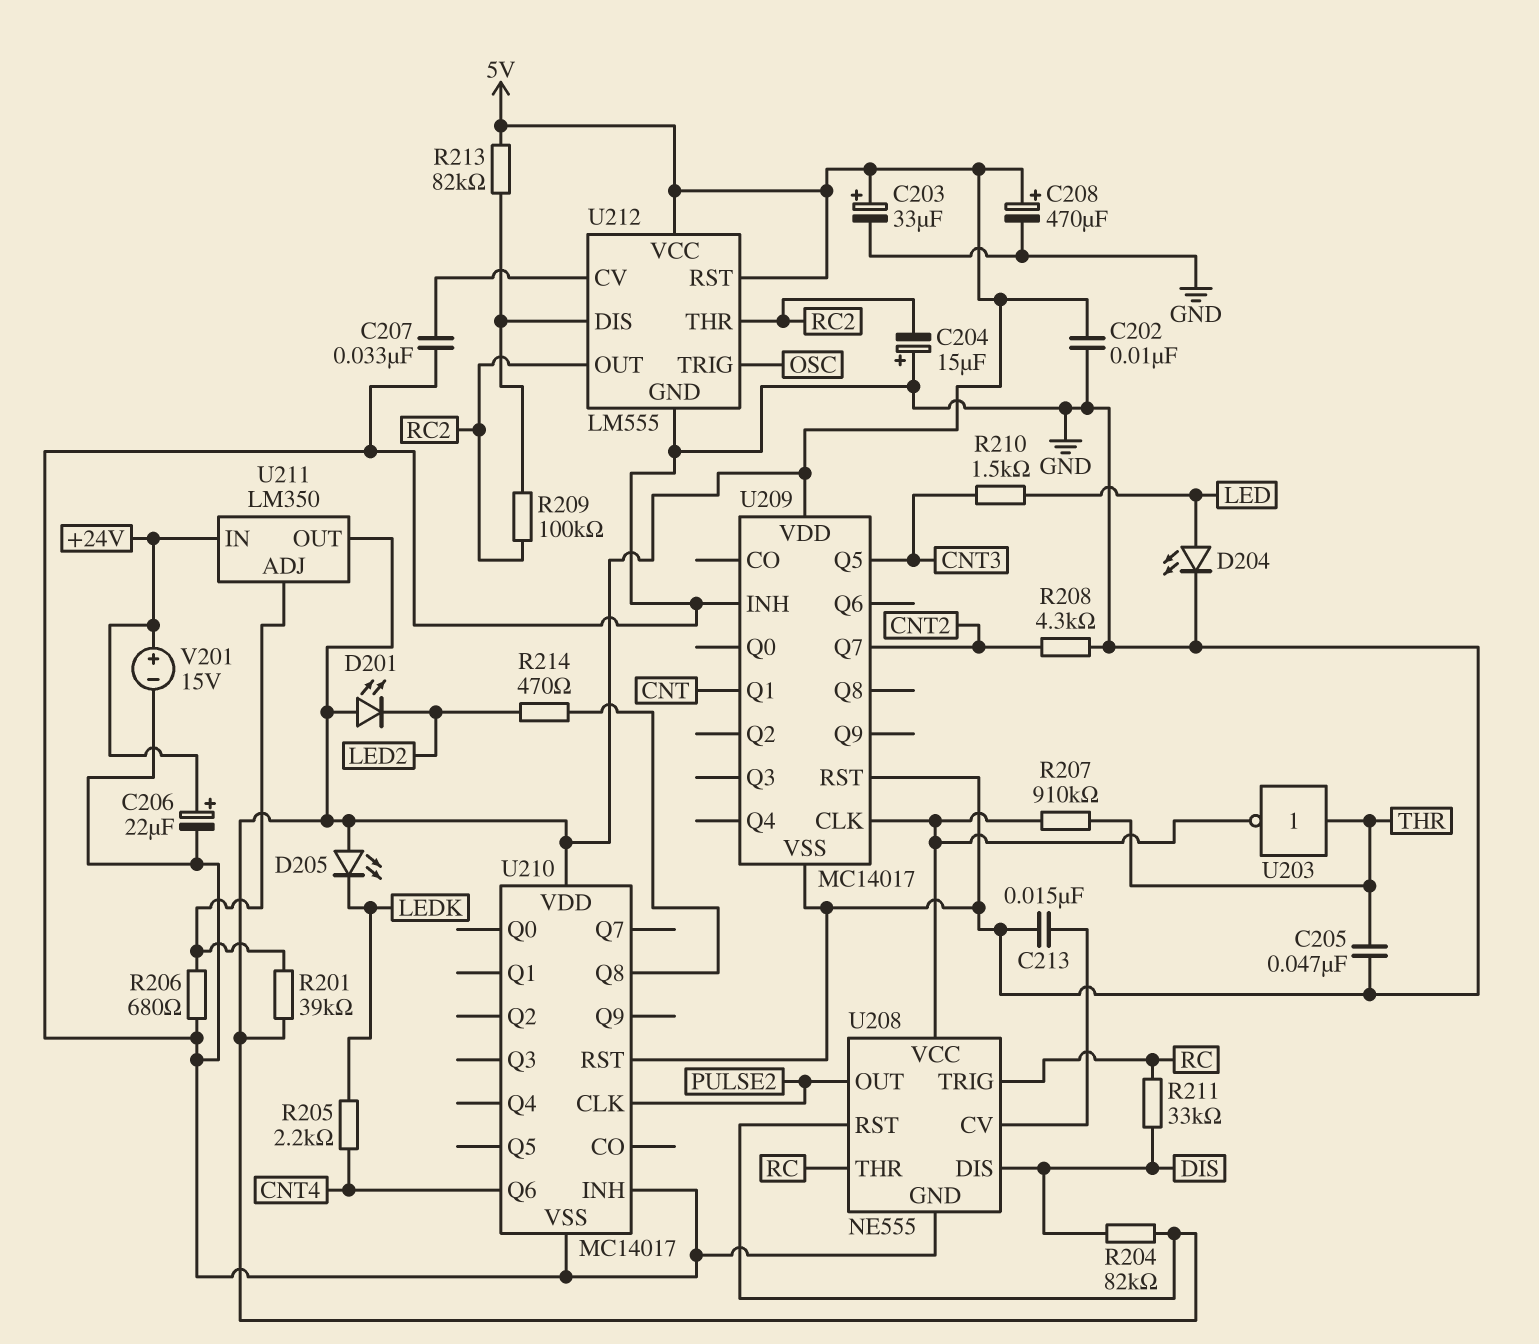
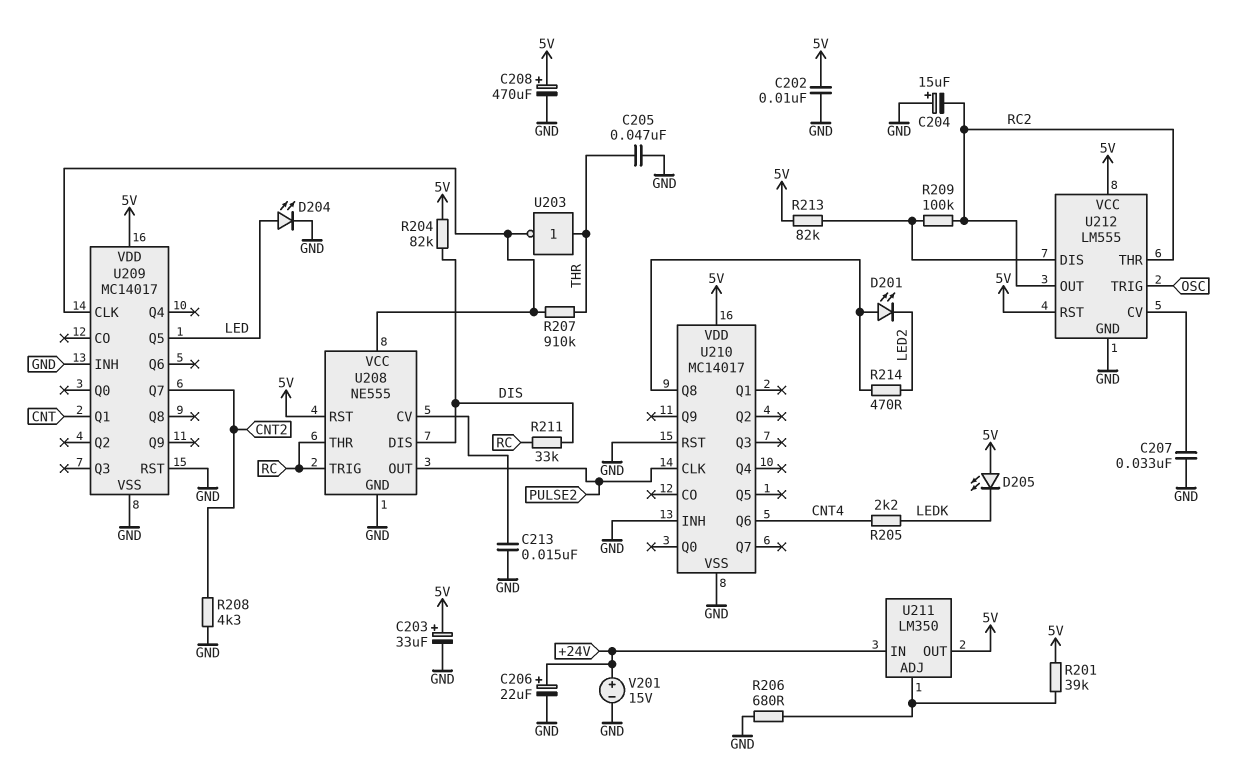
D201: LED (A 5V, K LED2) -> LED (A U210/Q8, K LED2)
R210: 1.5k (CNT3, LED) -> none
U209 pin Q5: CNT3 -> LED

